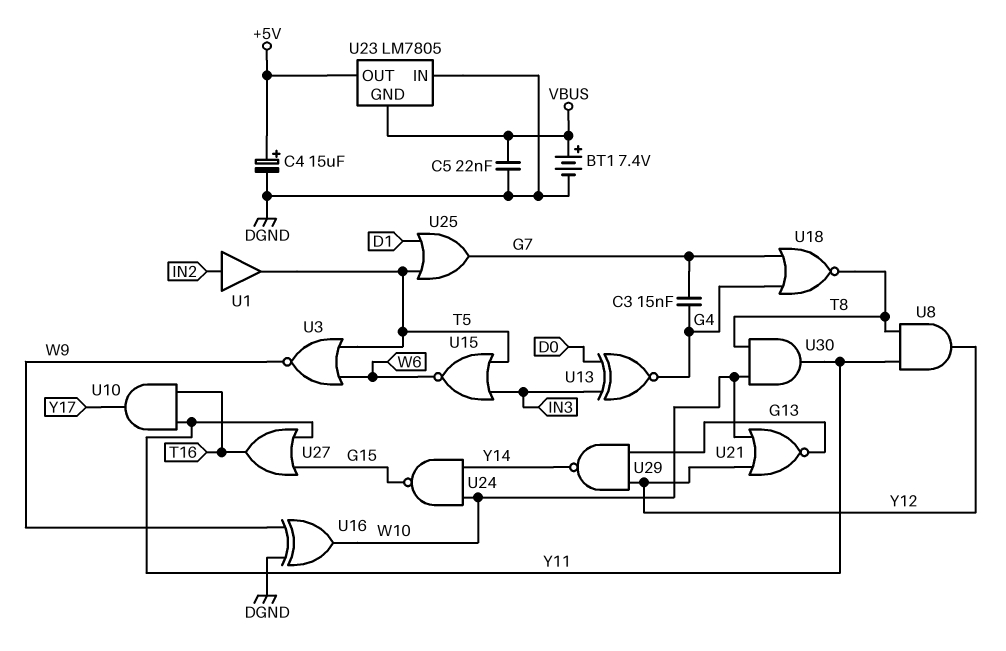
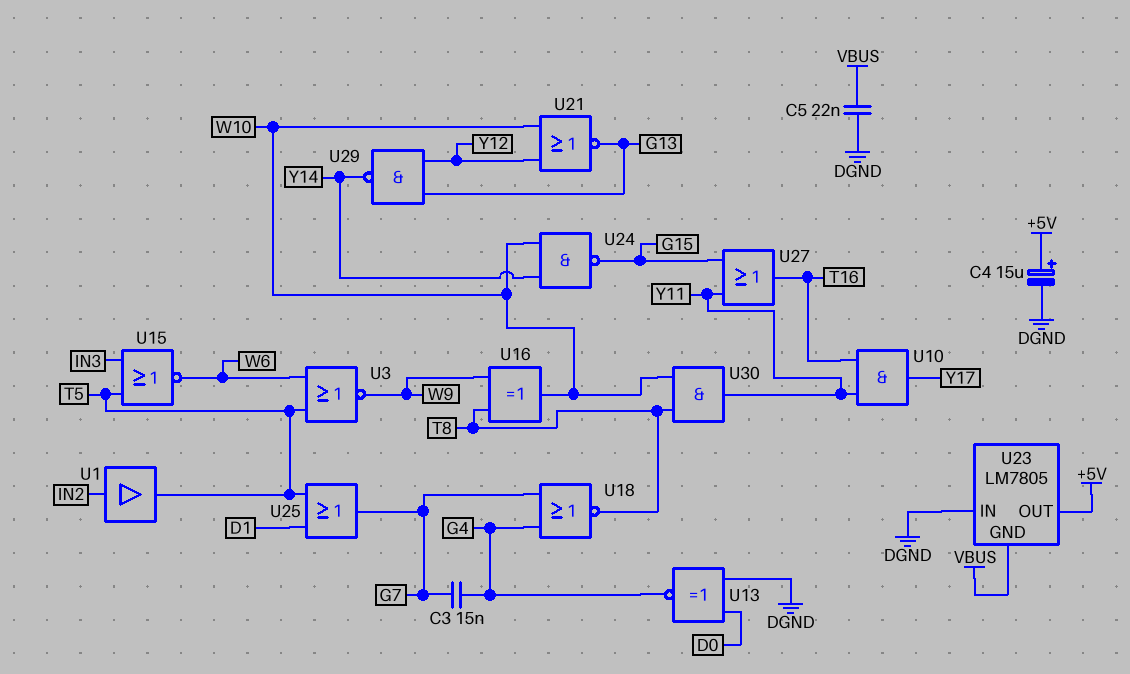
BT1: 7.4V (plus VBUS, minus DGND) -> none
U8: AND (in T8, in Y11, out Y12) -> none
U13: XNOR (in D0, in IN3, out G4) -> XNOR (in D0, in DGND, out G4)
U16: XOR (in DGND, in W9, out W10) -> XOR (in T8, in W9, out W10)

